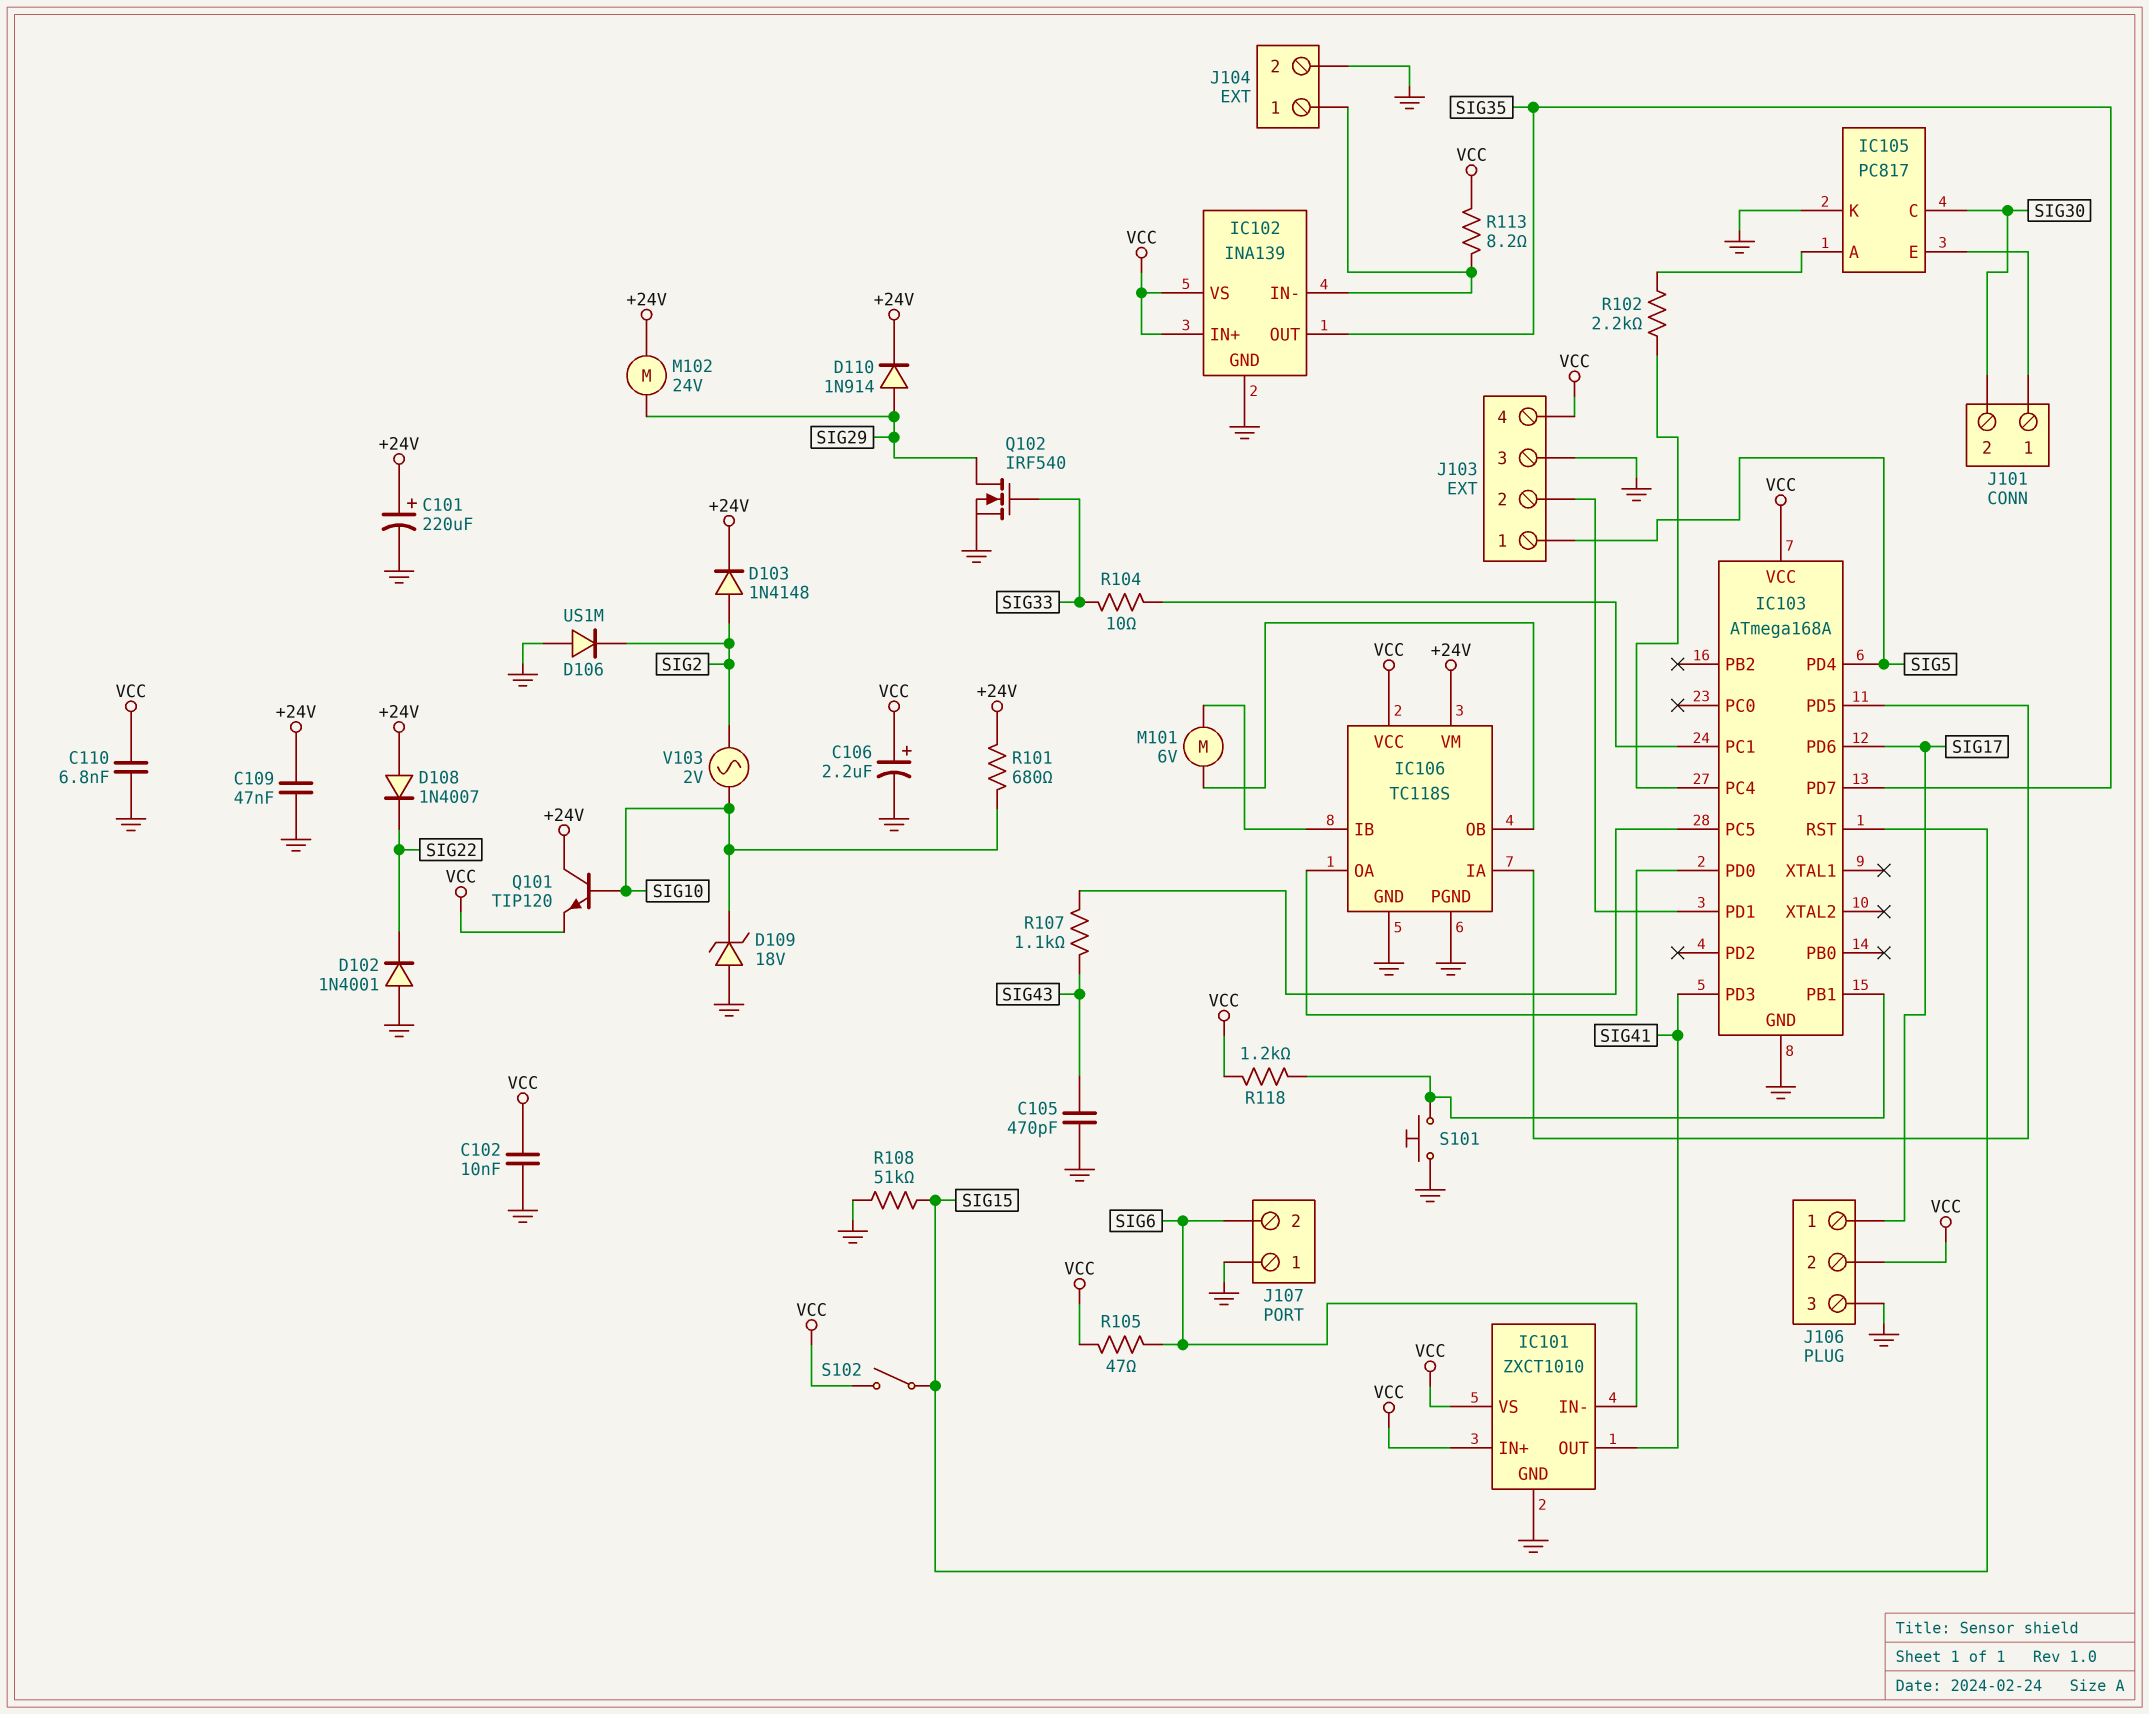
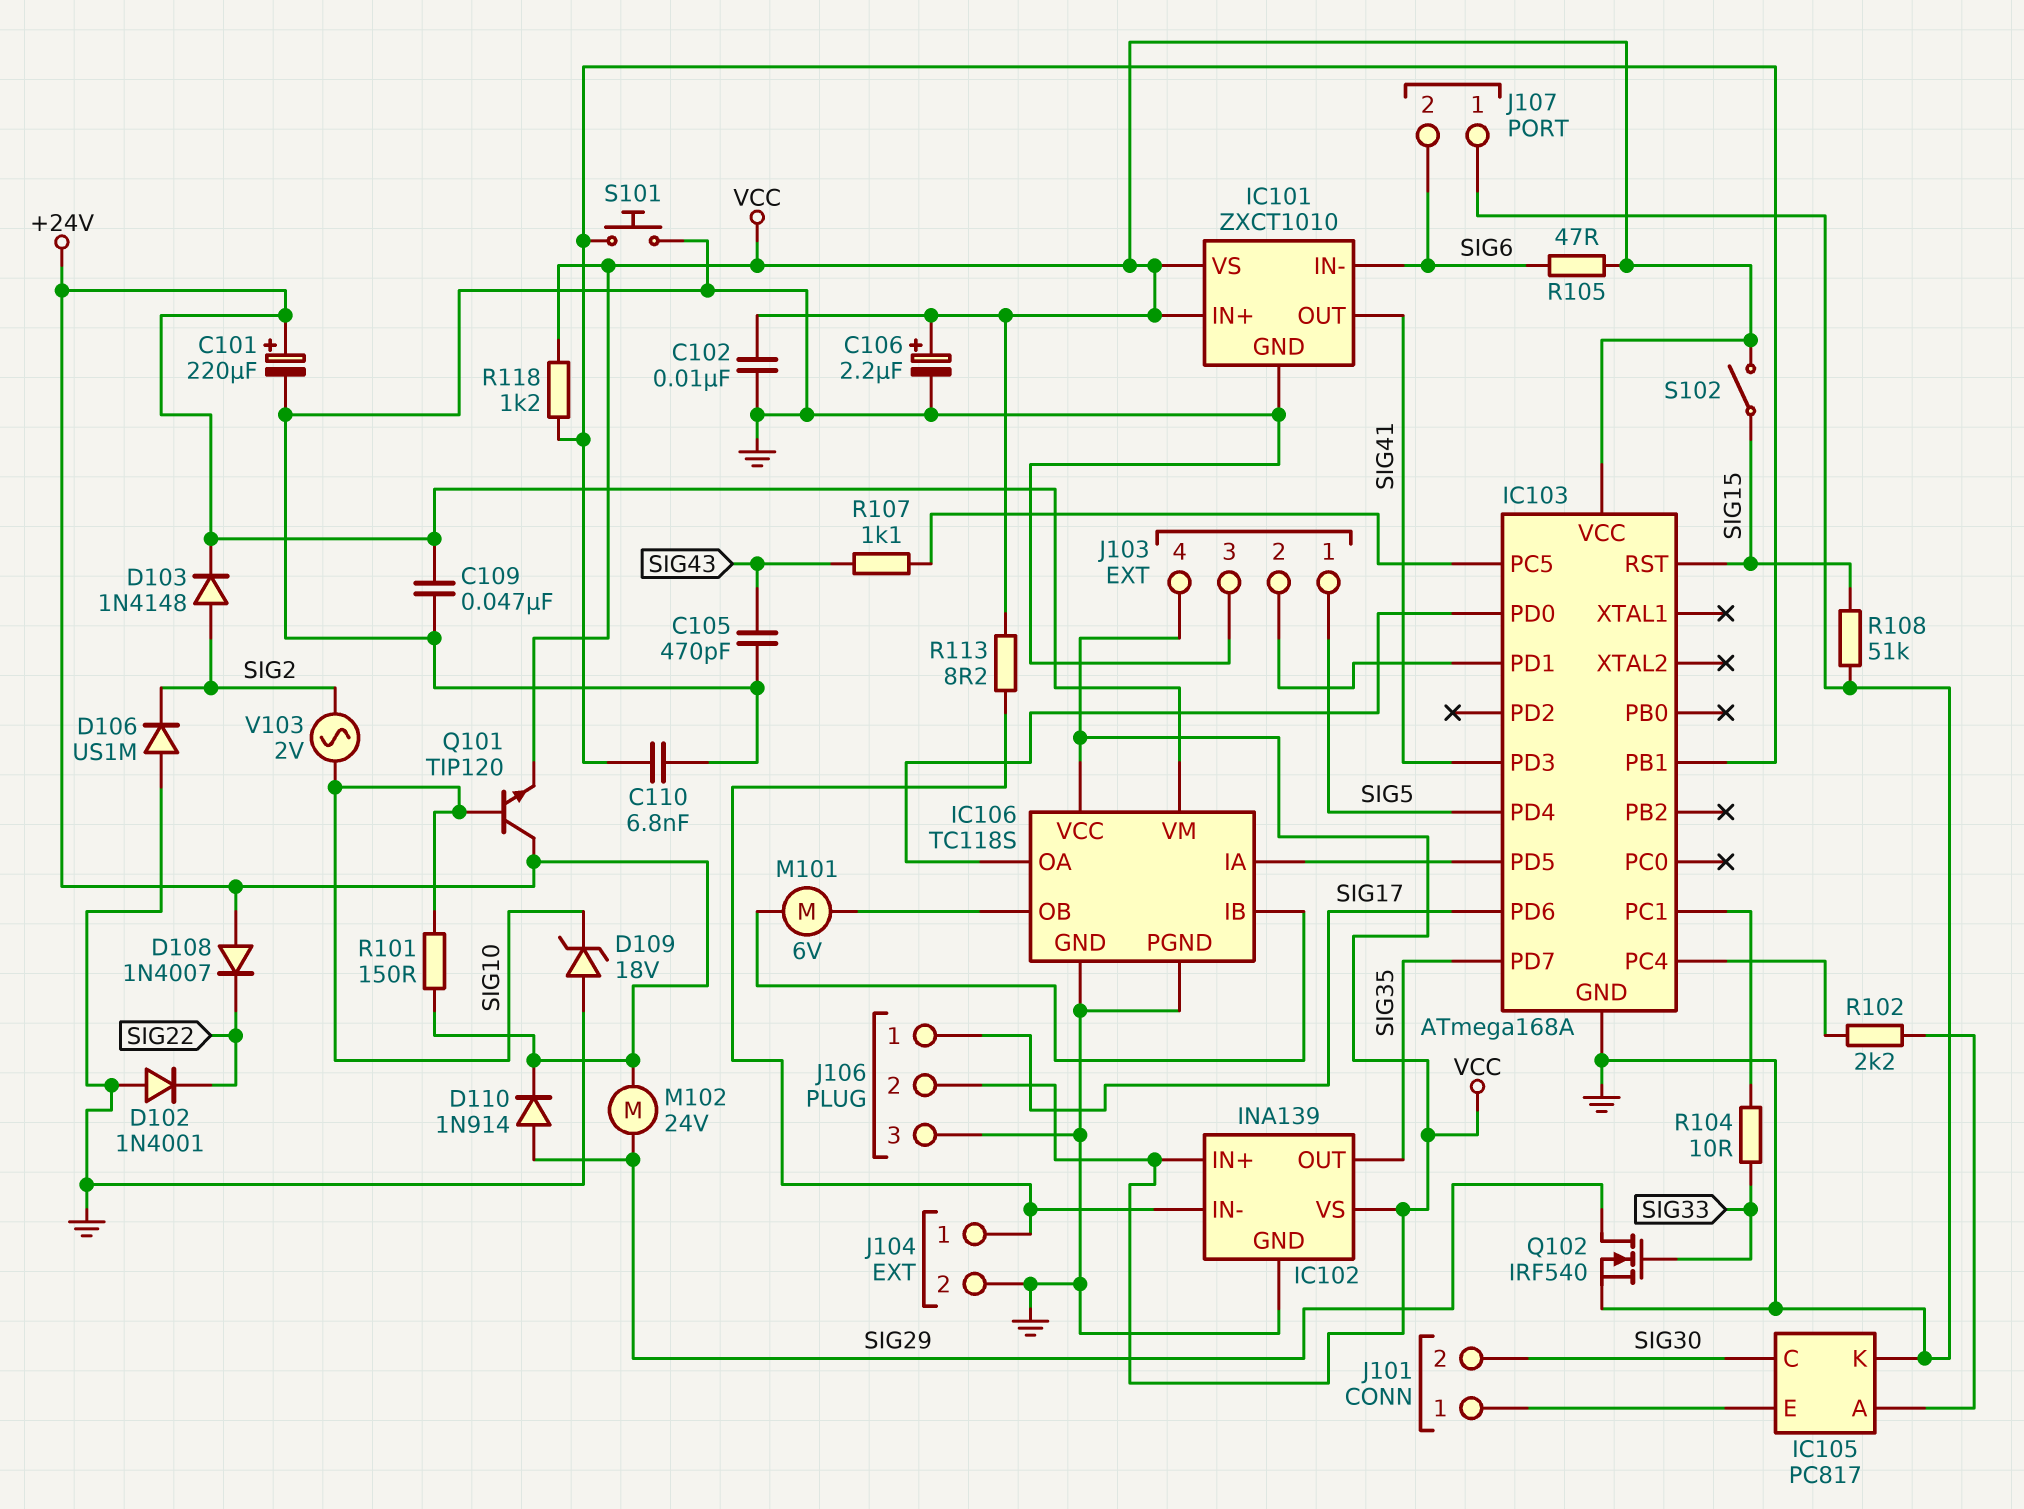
C110: 6.8nF (GND, VCC) -> 6.8nF (GND, IC103/PB1)
R101: 680 (+24V, SIG10) -> 150 (+24V, SIG10)

